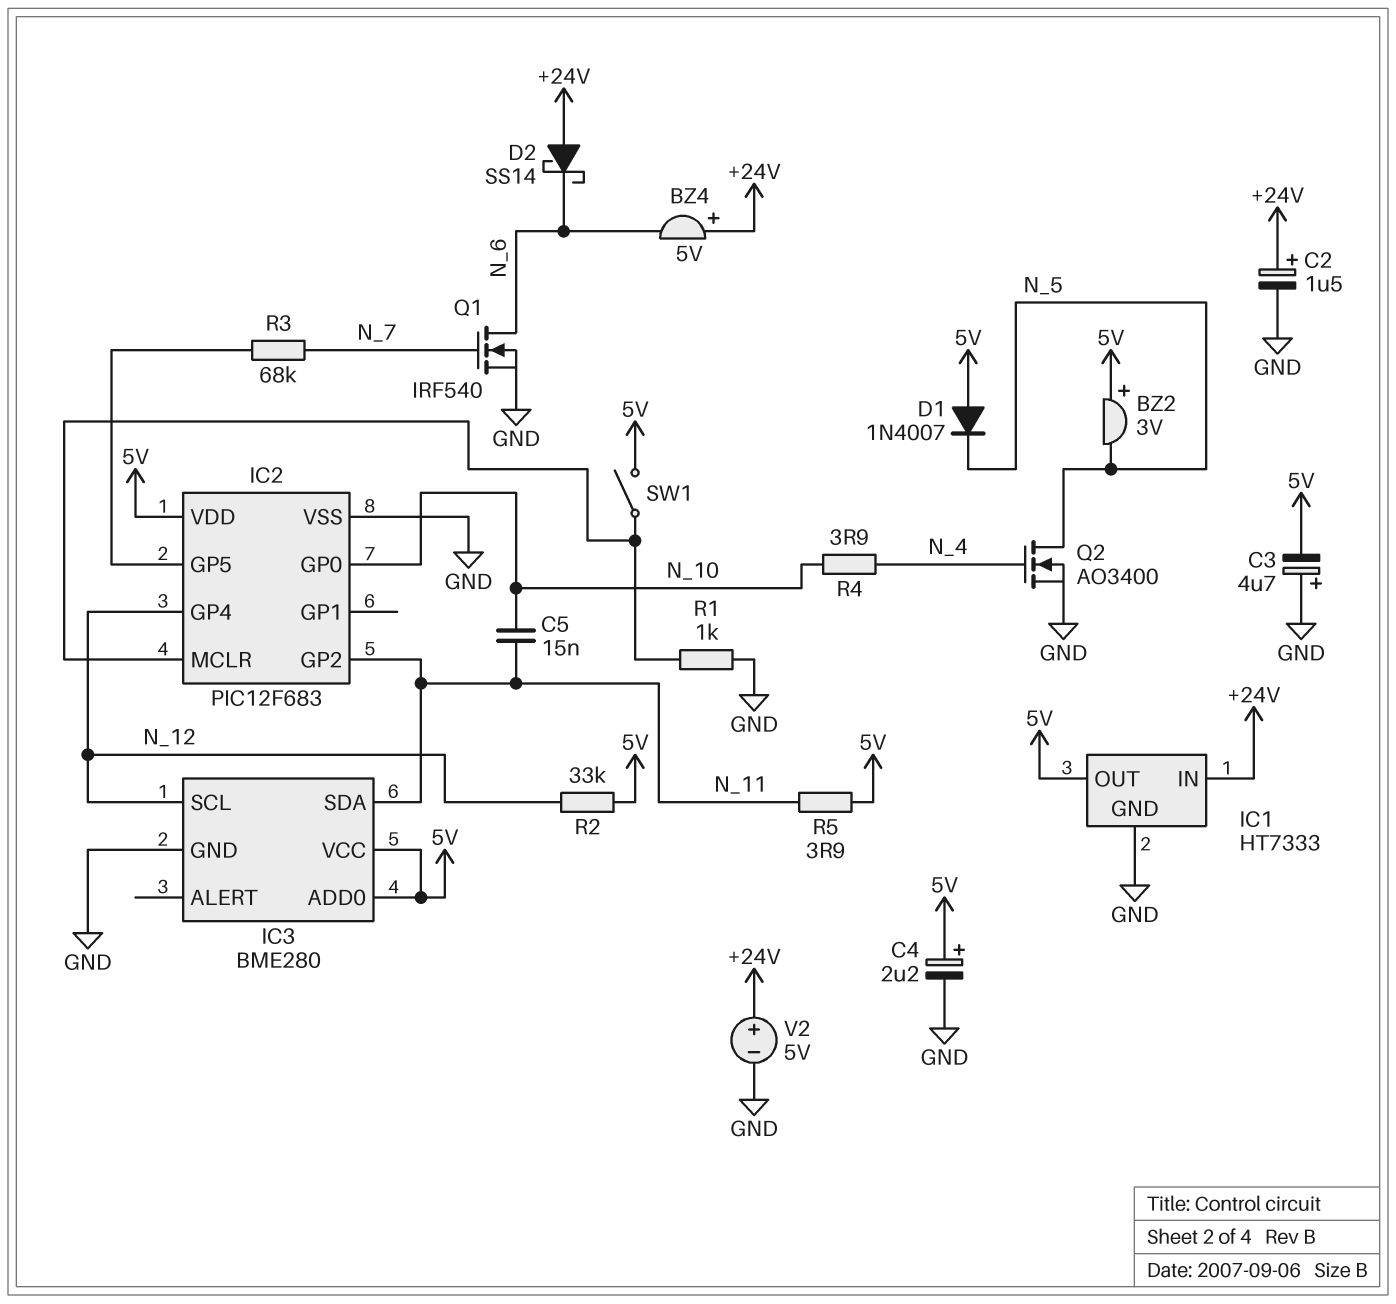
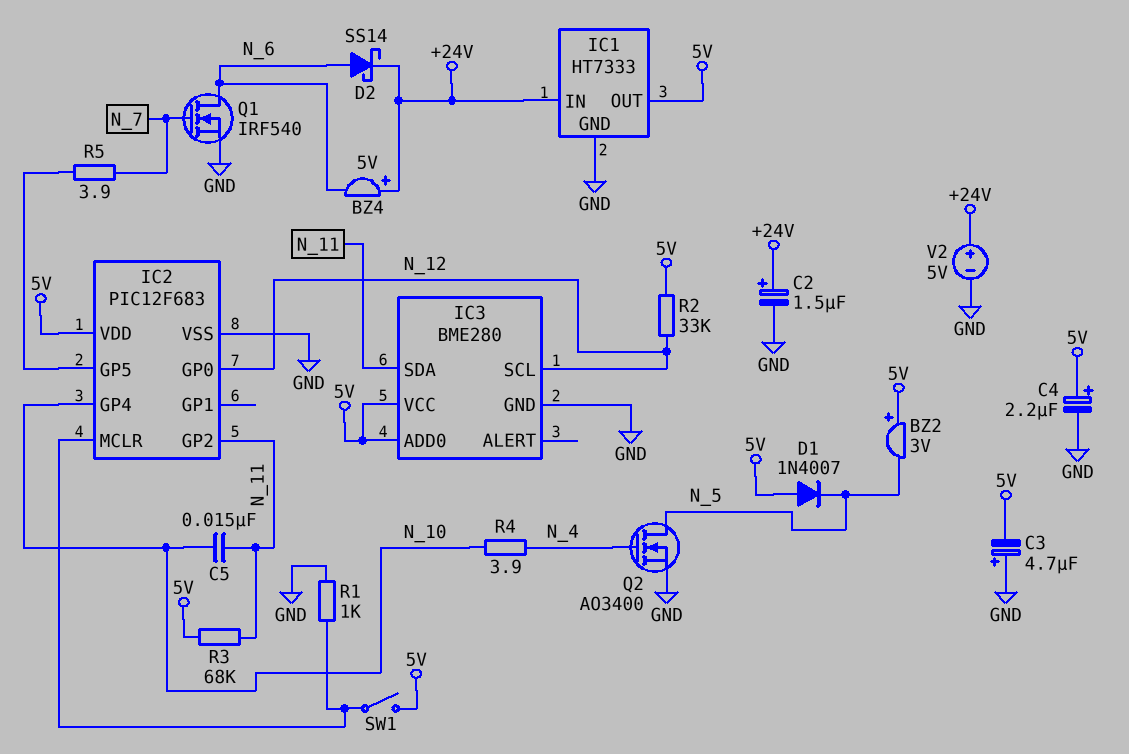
D2: schottky SS14 (A +24V, K N_6) -> schottky SS14 (A N_6, K +24V)
IC2 pin GP0: N_10 -> N_12
IC2 pin GP4: N_12 -> N_10
R3: 68k (IC2/GP5, N_7) -> 68k (5V, N_11)
R5: 3.9 (5V, N_11) -> 3.9 (IC2/GP5, N_7)

